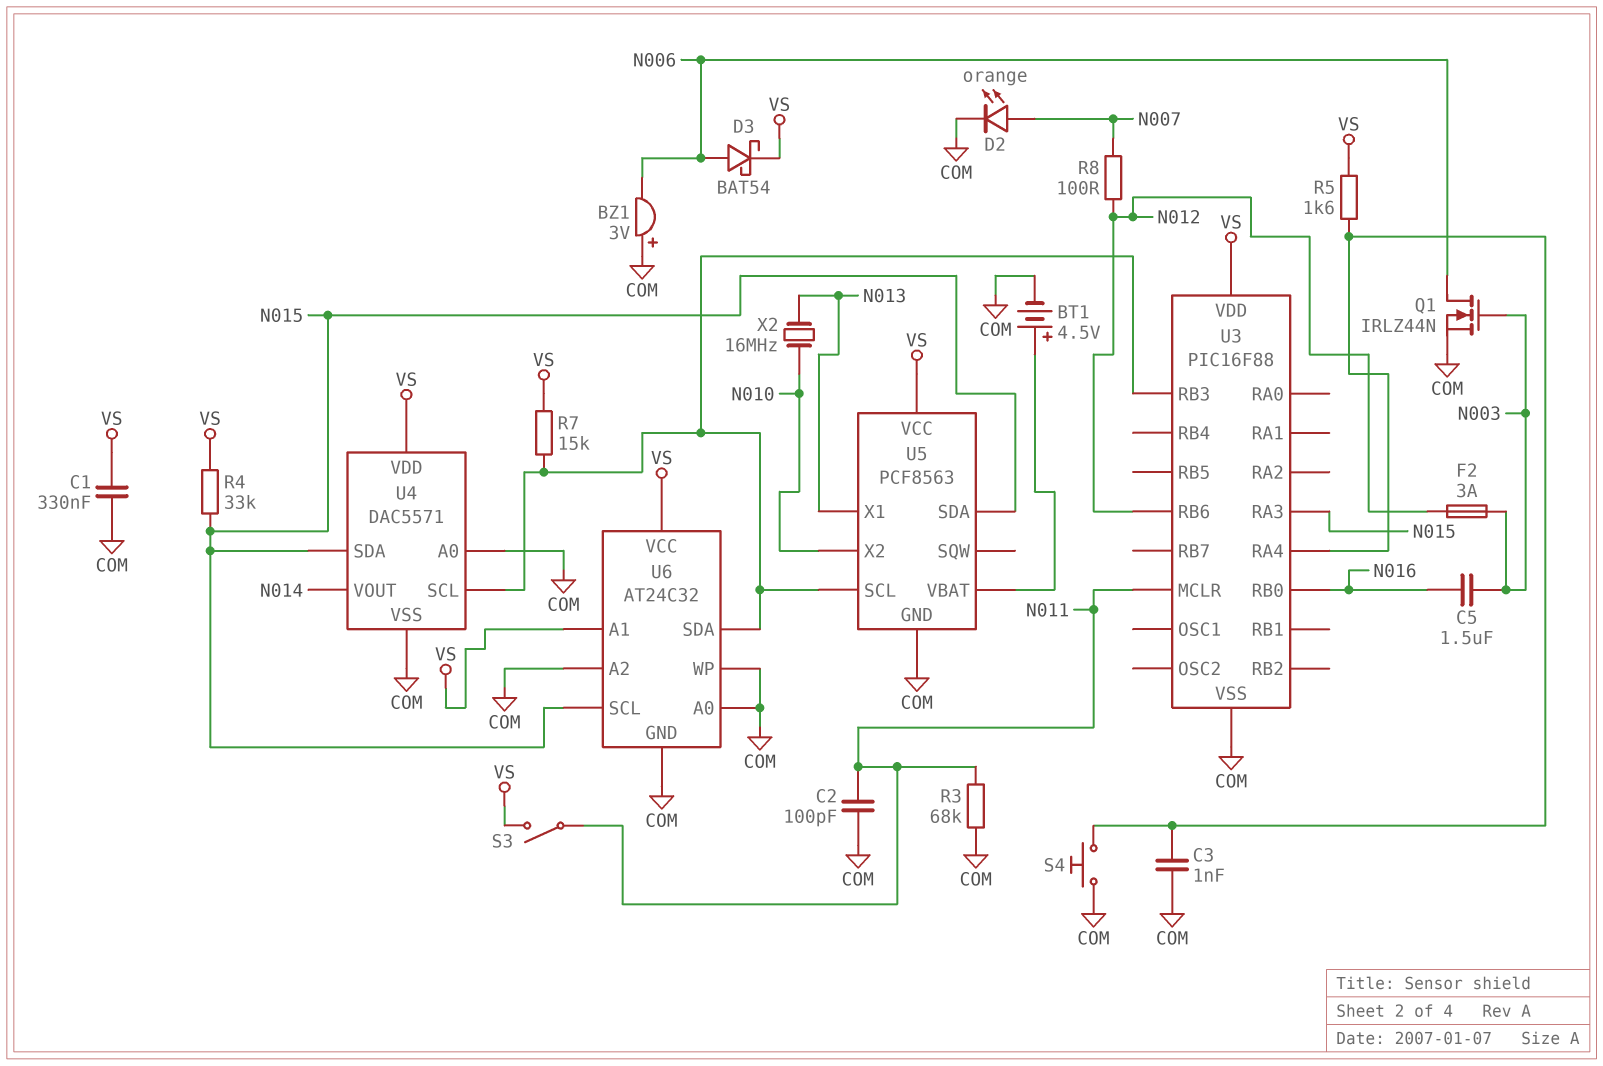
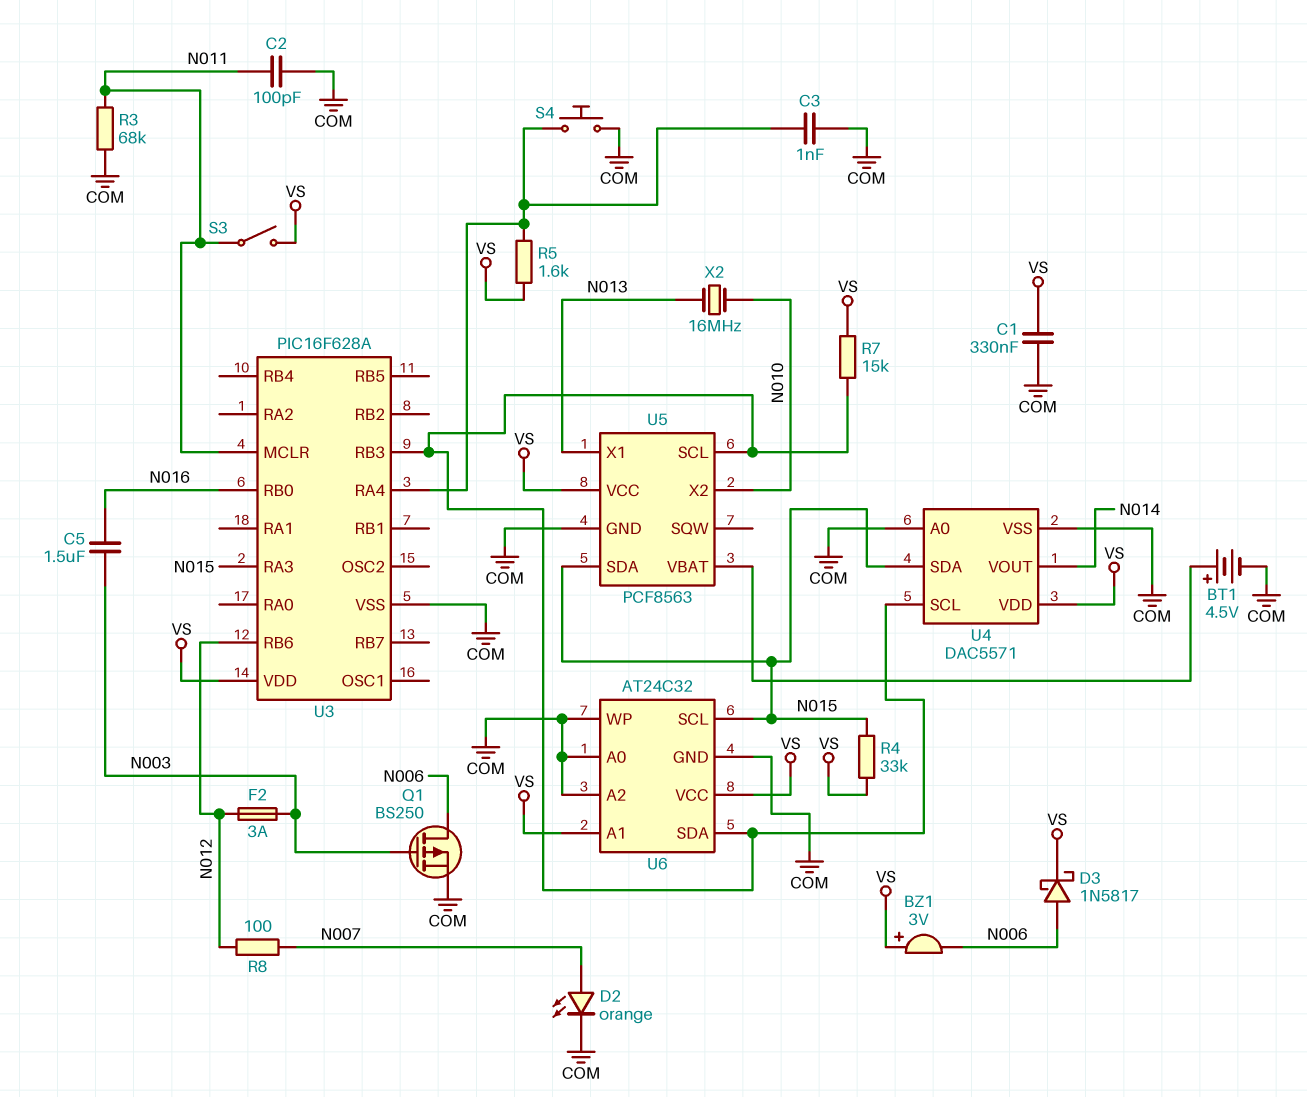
BZ1: buzzer 3V (plus COM, minus N006) -> buzzer 3V (plus VS, minus N006)
D3: schottky BAT54 (A N006, K VS) -> schottky 1N5817 (A N006, K VS)
Q1: NMOS IRLZ44N (G N003, D N006, S COM) -> PMOS BS250 (G N003, D N006, S COM)
U3: PIC16F88 -> PIC16F628A

